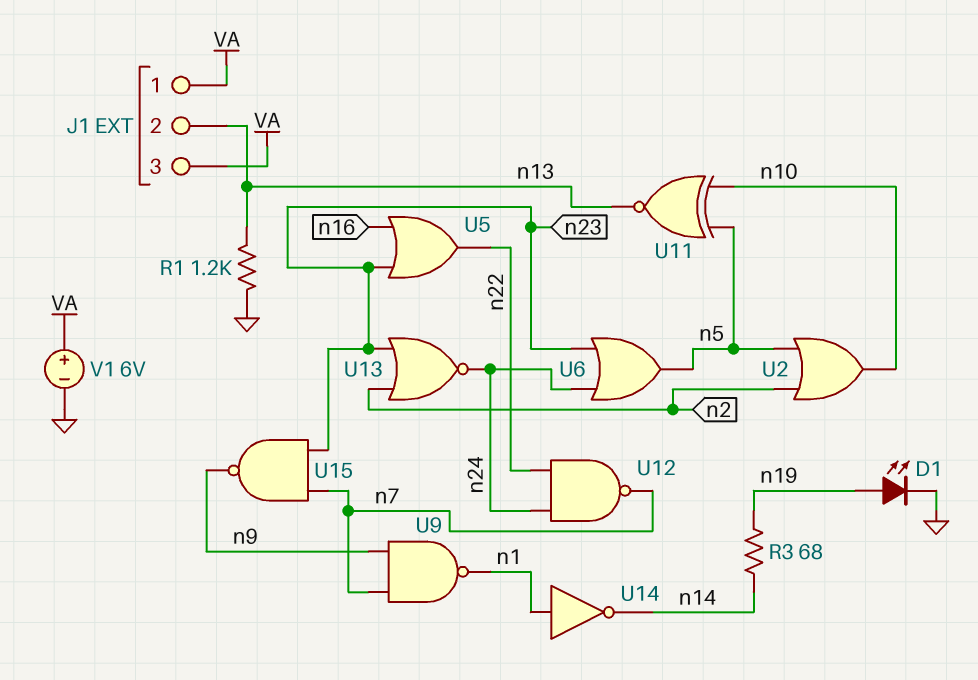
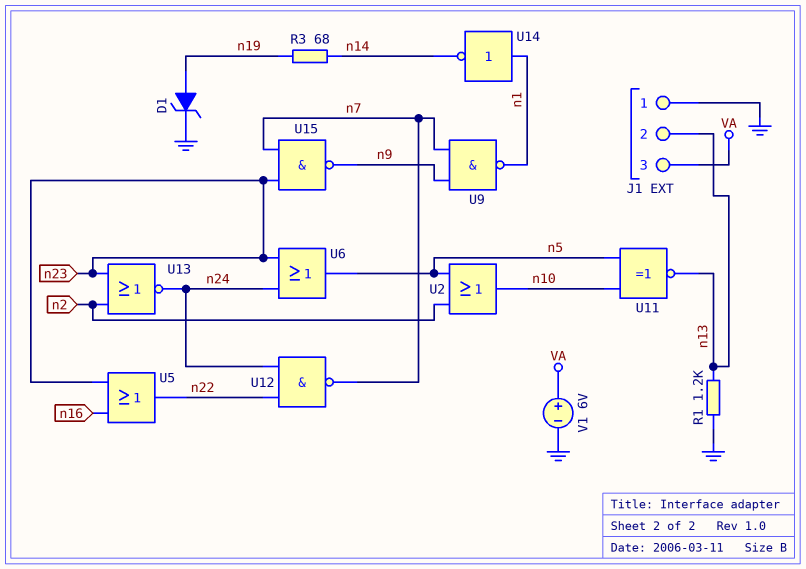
D1: LED (A n19, K GND) -> zener (A n19, K GND)
J1 pin 1: VA -> GND

